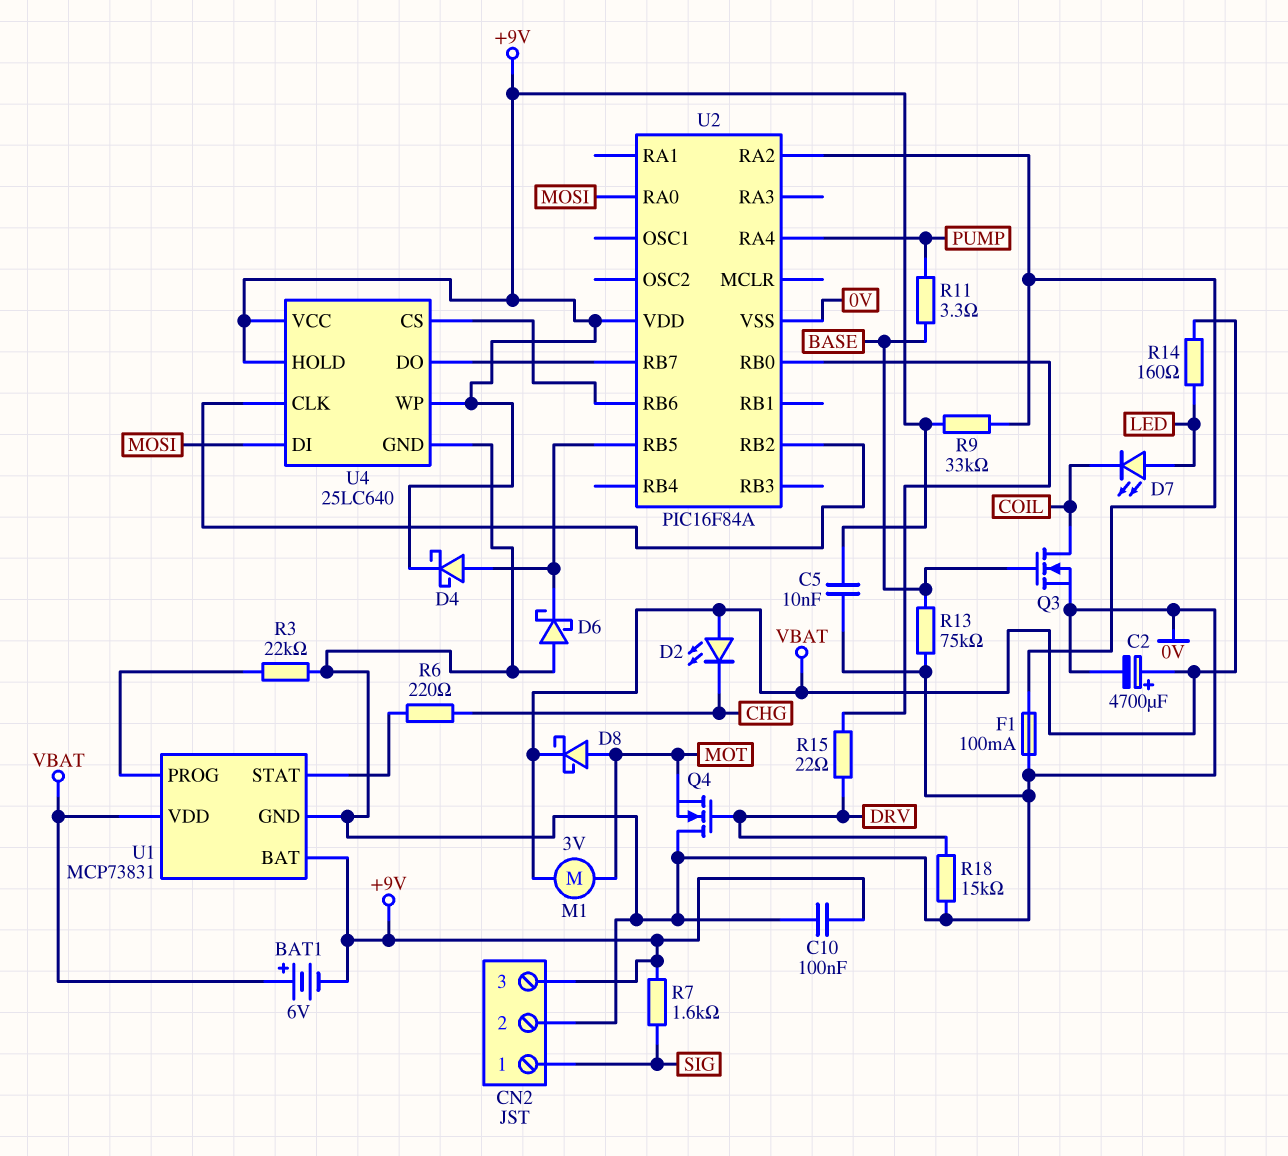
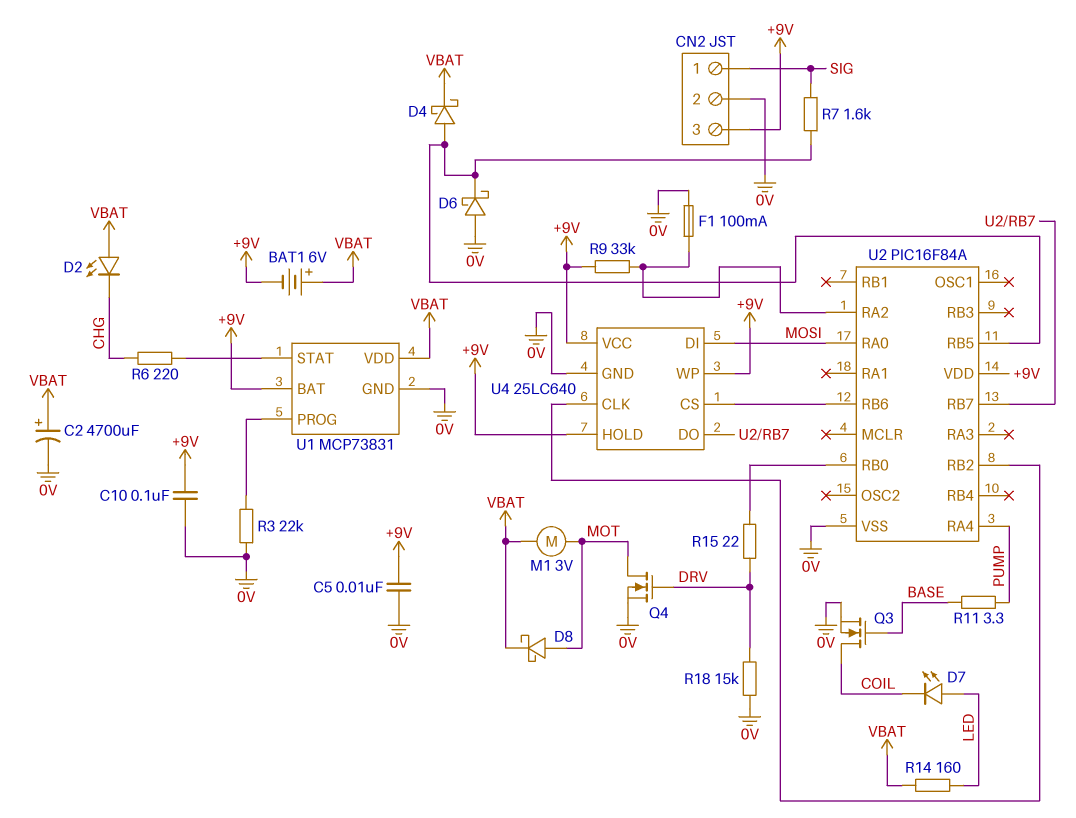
D4: schottky (A U2/RB5, K +9V) -> schottky (A U2/RB5, K VBAT)
Q4: NMOS (G DRV, D 0V, S MOT) -> NMOS (G DRV, D MOT, S 0V)
R7: 1.6k (+9V, SIG) -> 1.6k (SIG, U2/RB5)
R13: 75k (0V, BASE) -> none

